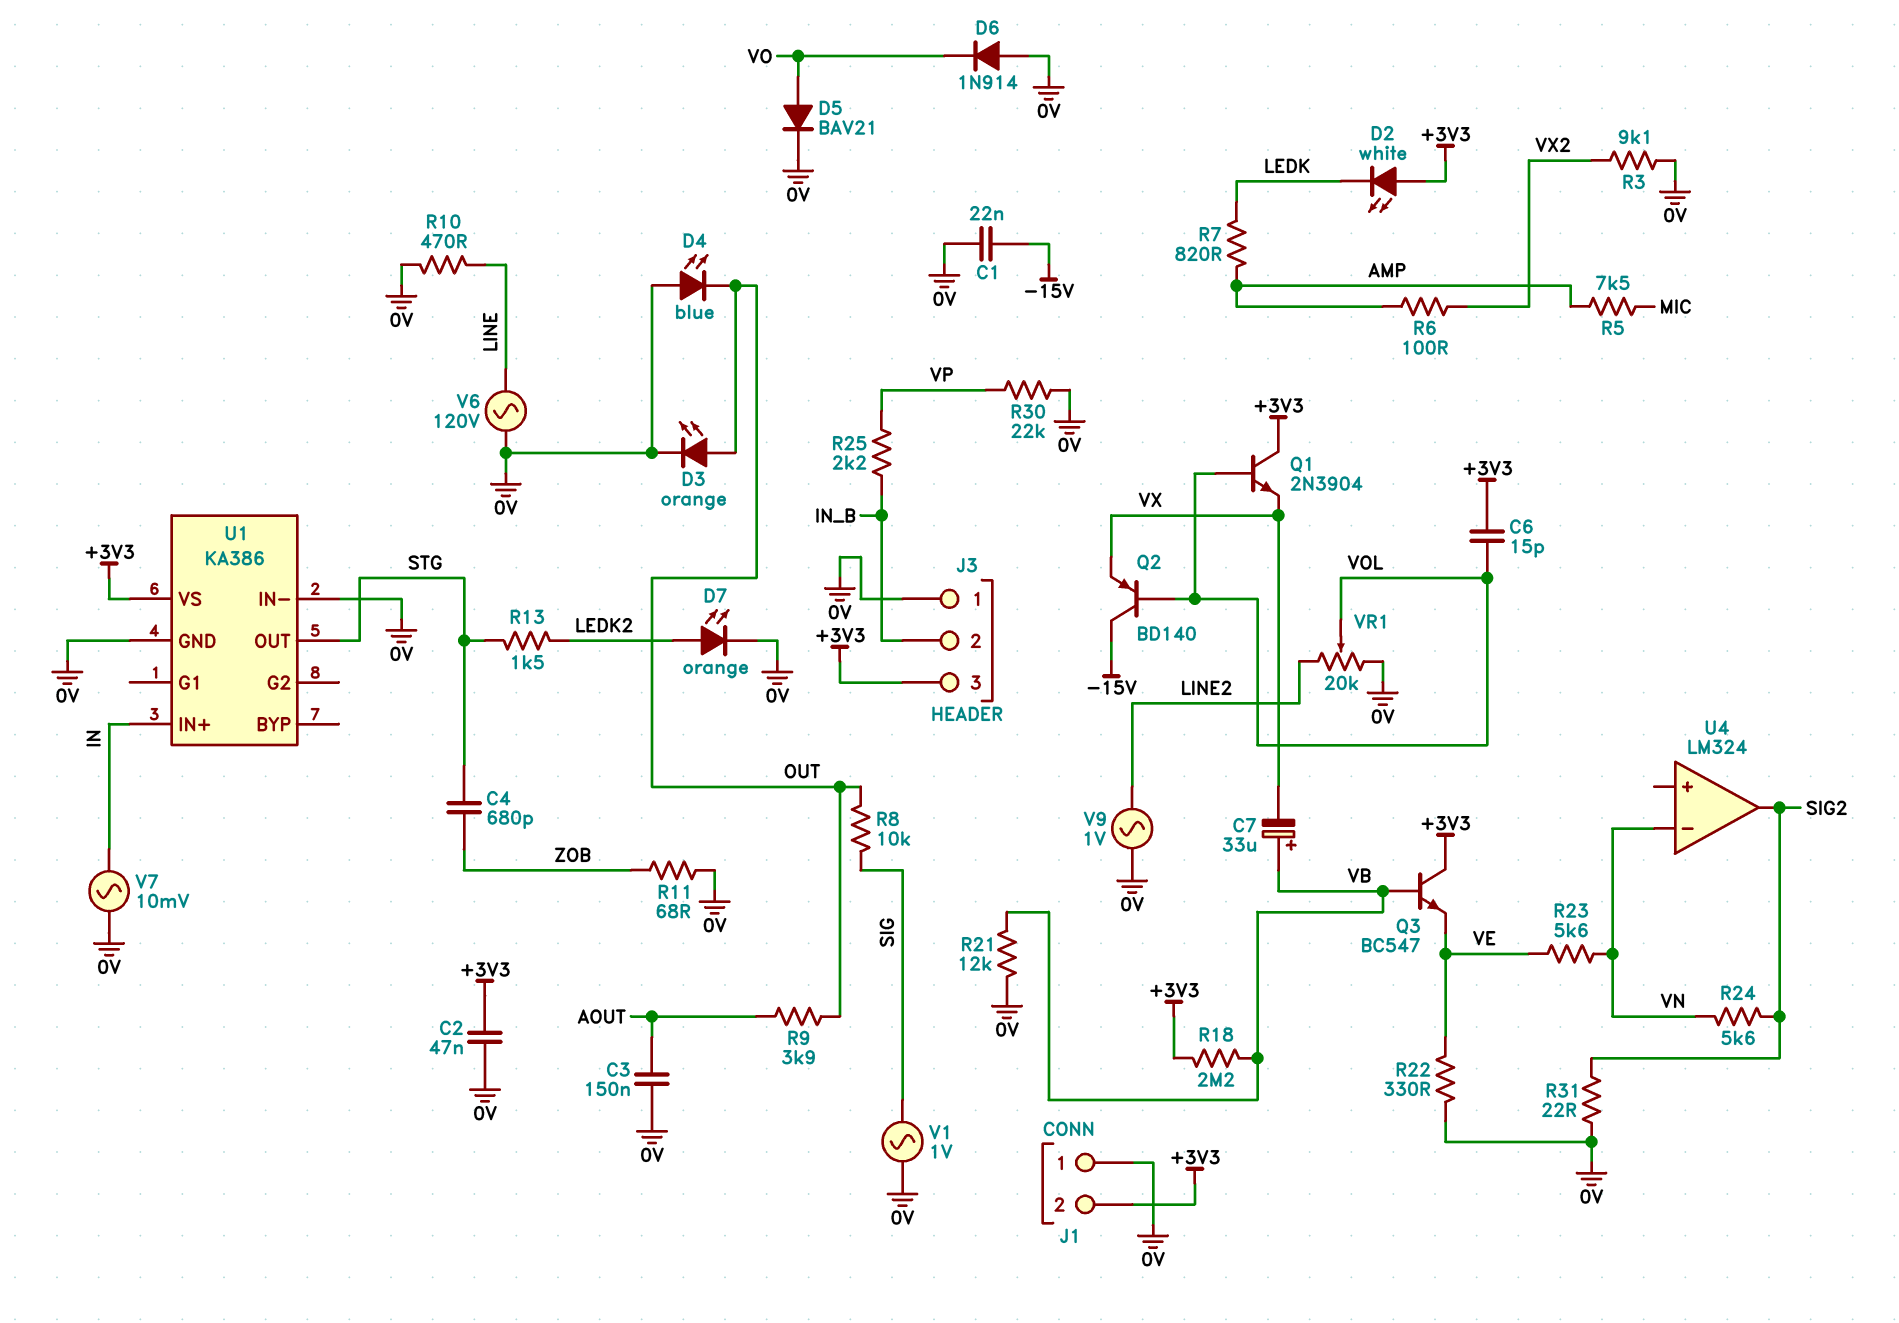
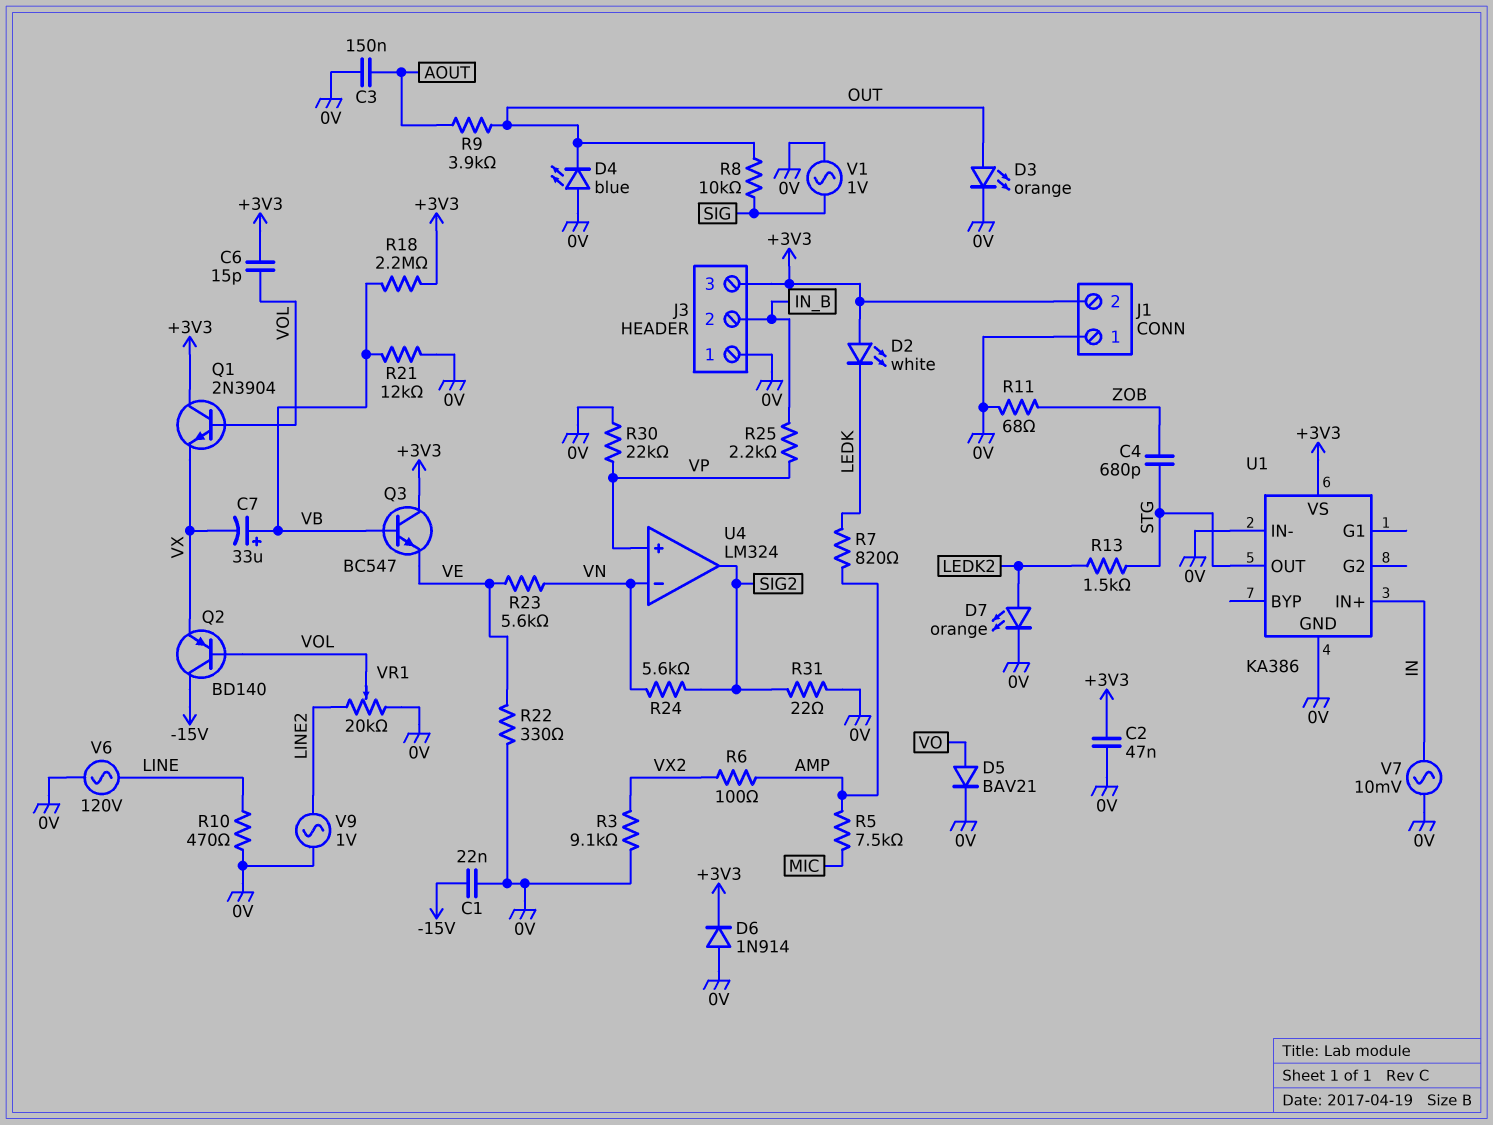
D6: diode 1N914 (A 0V, K VO) -> diode 1N914 (A 0V, K +3V3)
U4 pin in+: none -> VP

